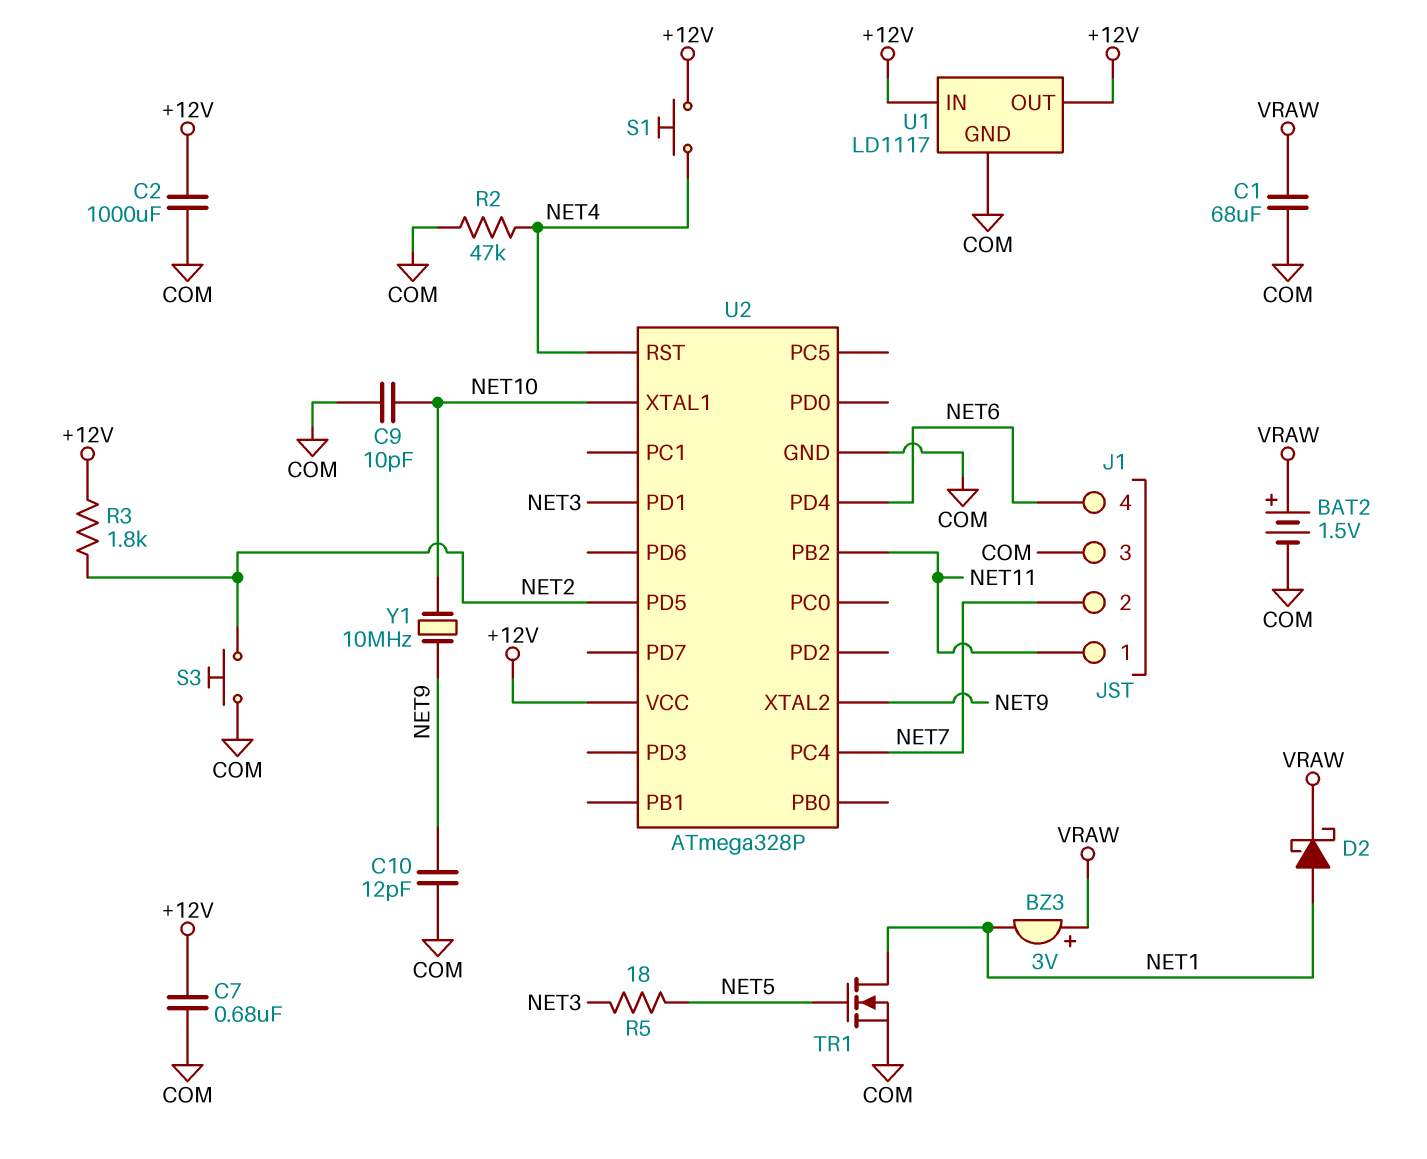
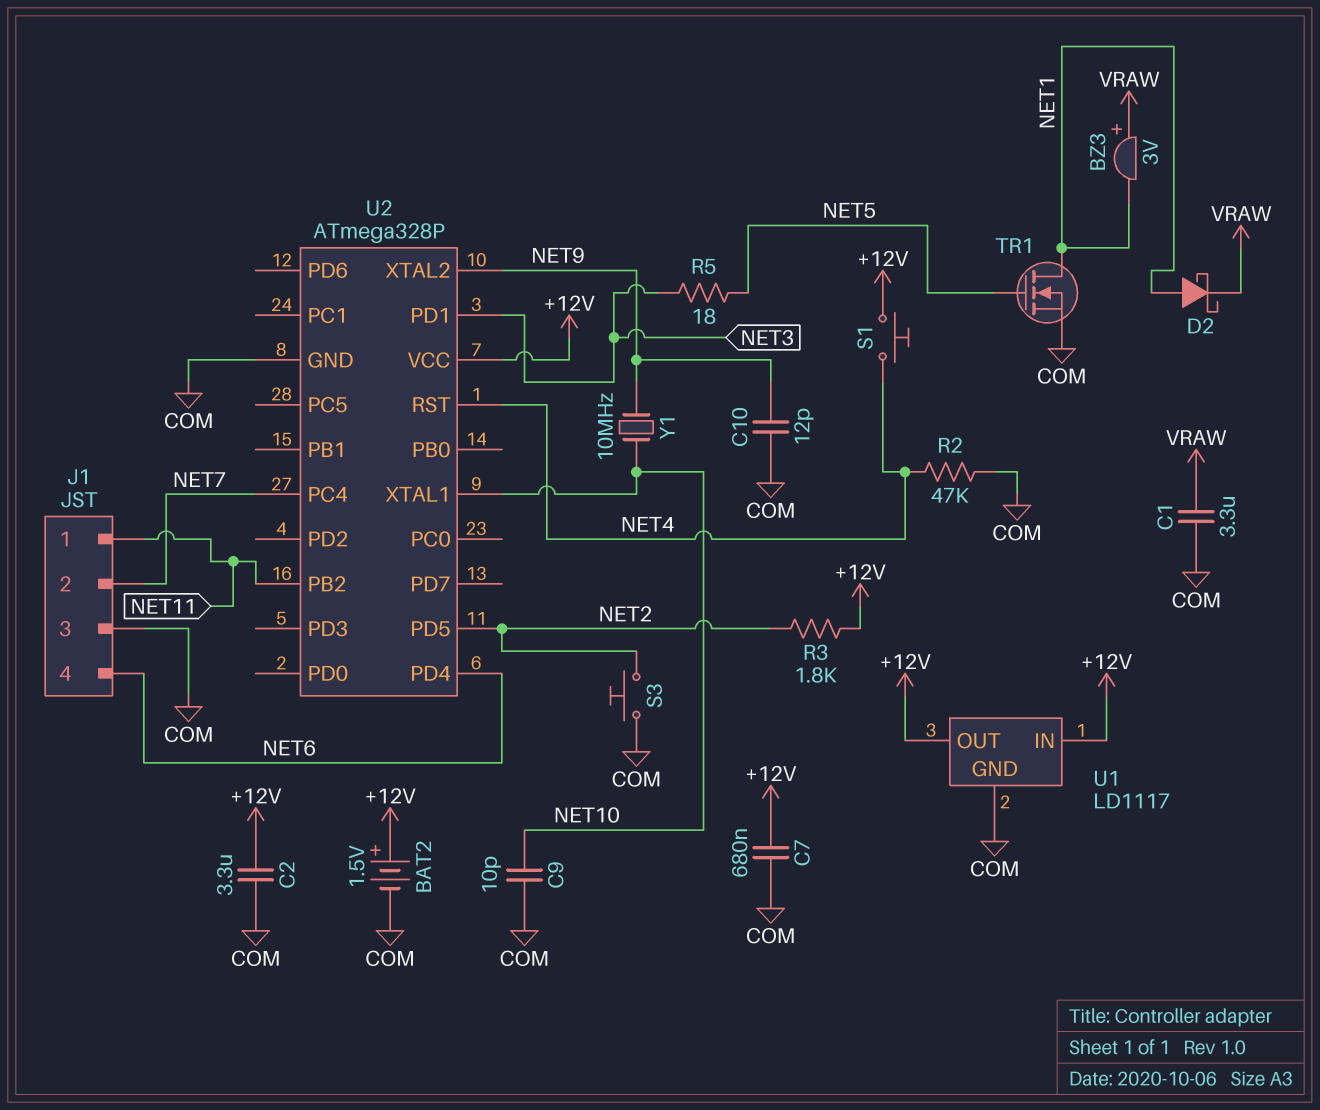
BAT2: 1.5V (plus VRAW, minus COM) -> 1.5V (plus +12V, minus COM)
C1: 68uF (COM, VRAW) -> 3.3uF (COM, VRAW)
C2: 1000uF (+12V, COM) -> 3.3uF (+12V, COM)

